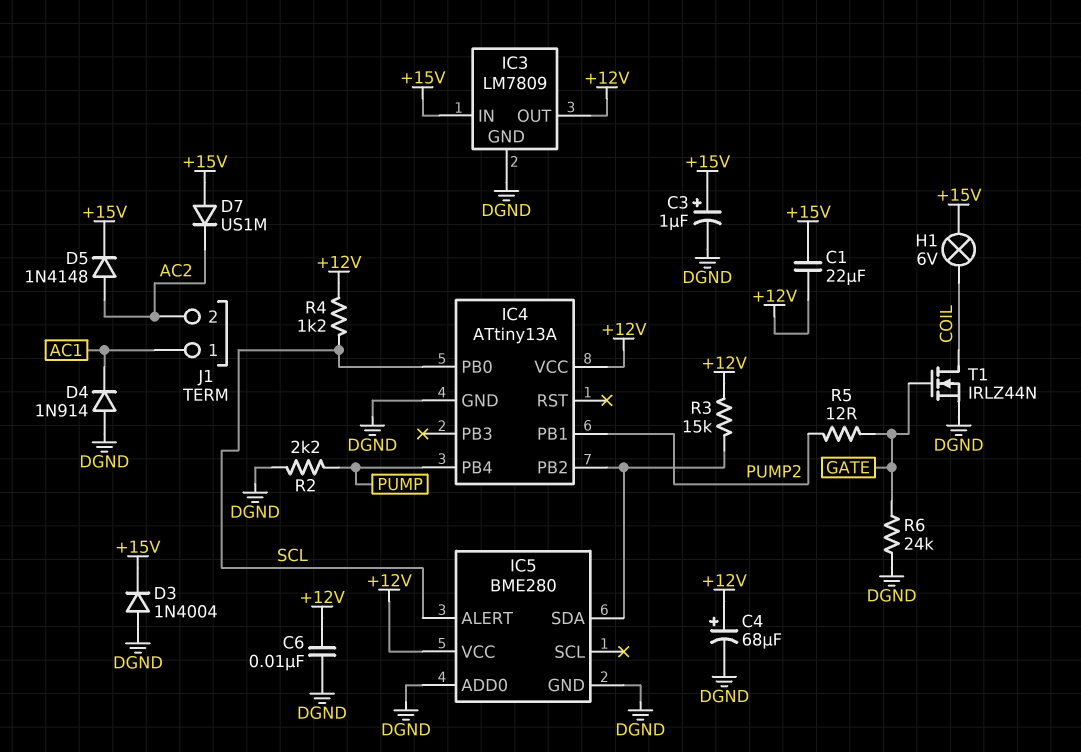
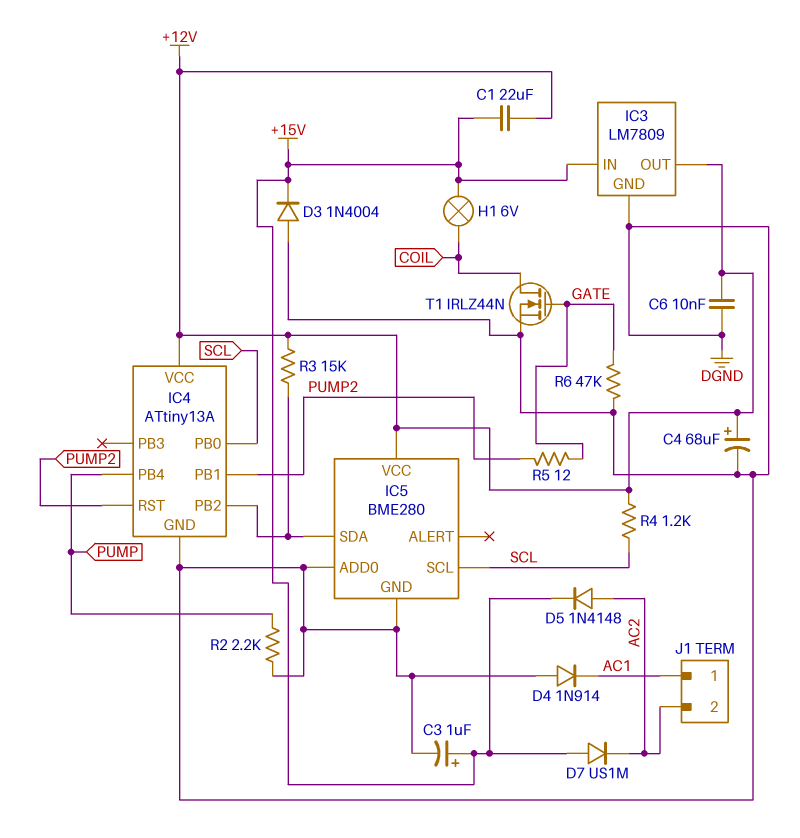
IC4 pin RST: none -> PUMP2
IC5 pin ALERT: SCL -> none
IC5 pin SCL: none -> SCL
R6: 24k (DGND, GATE) -> 47k (DGND, GATE)

